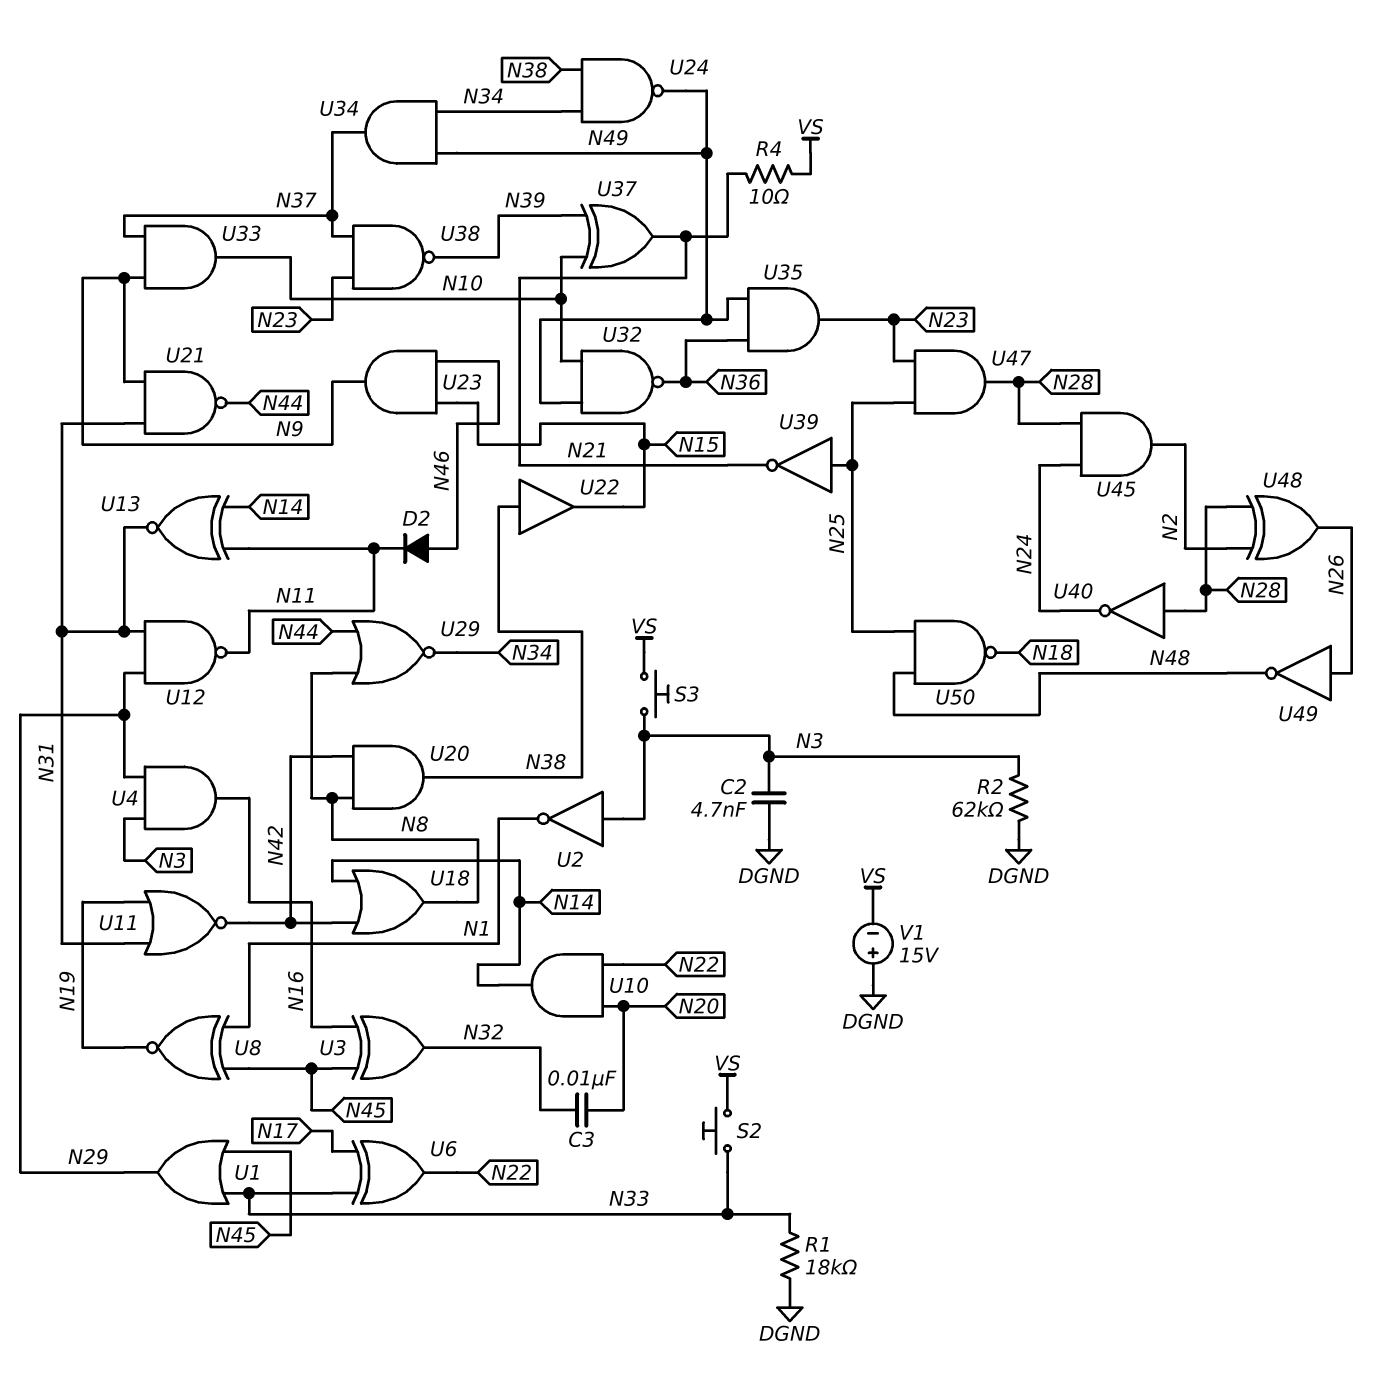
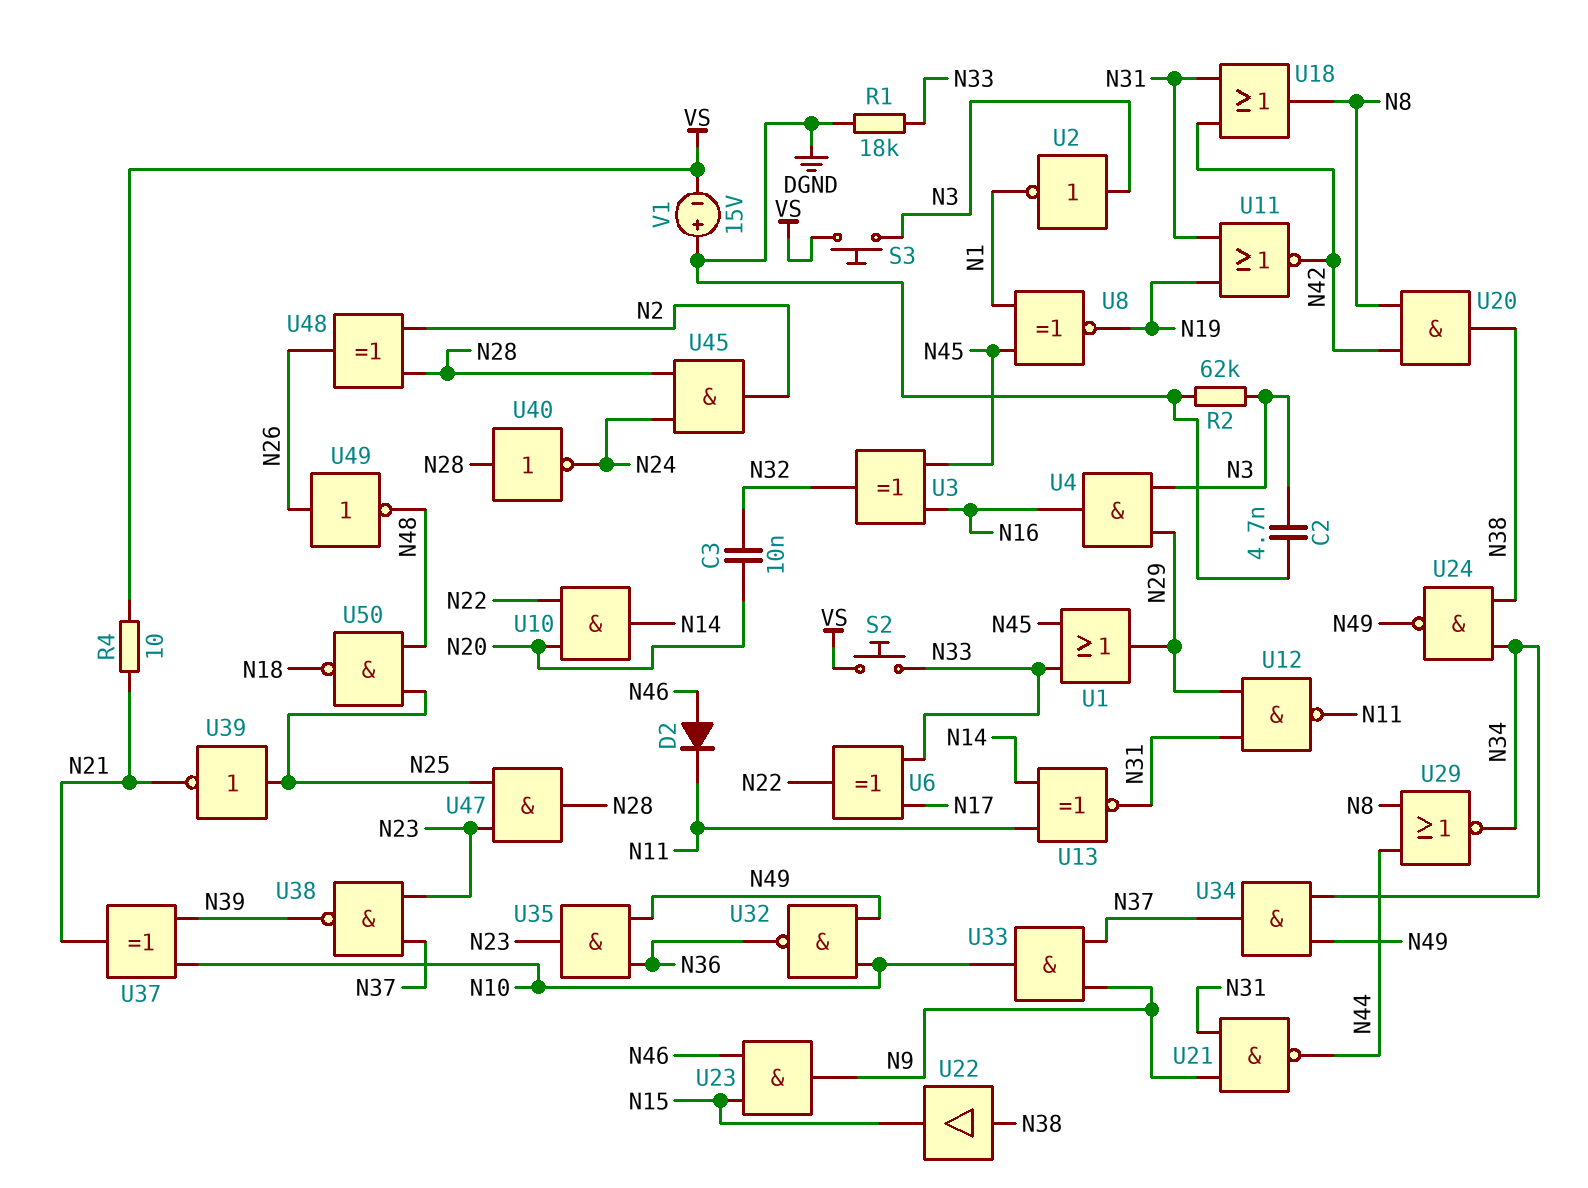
U18: OR (in N14, in N42, out N8) -> OR (in N31, in N42, out N8)

